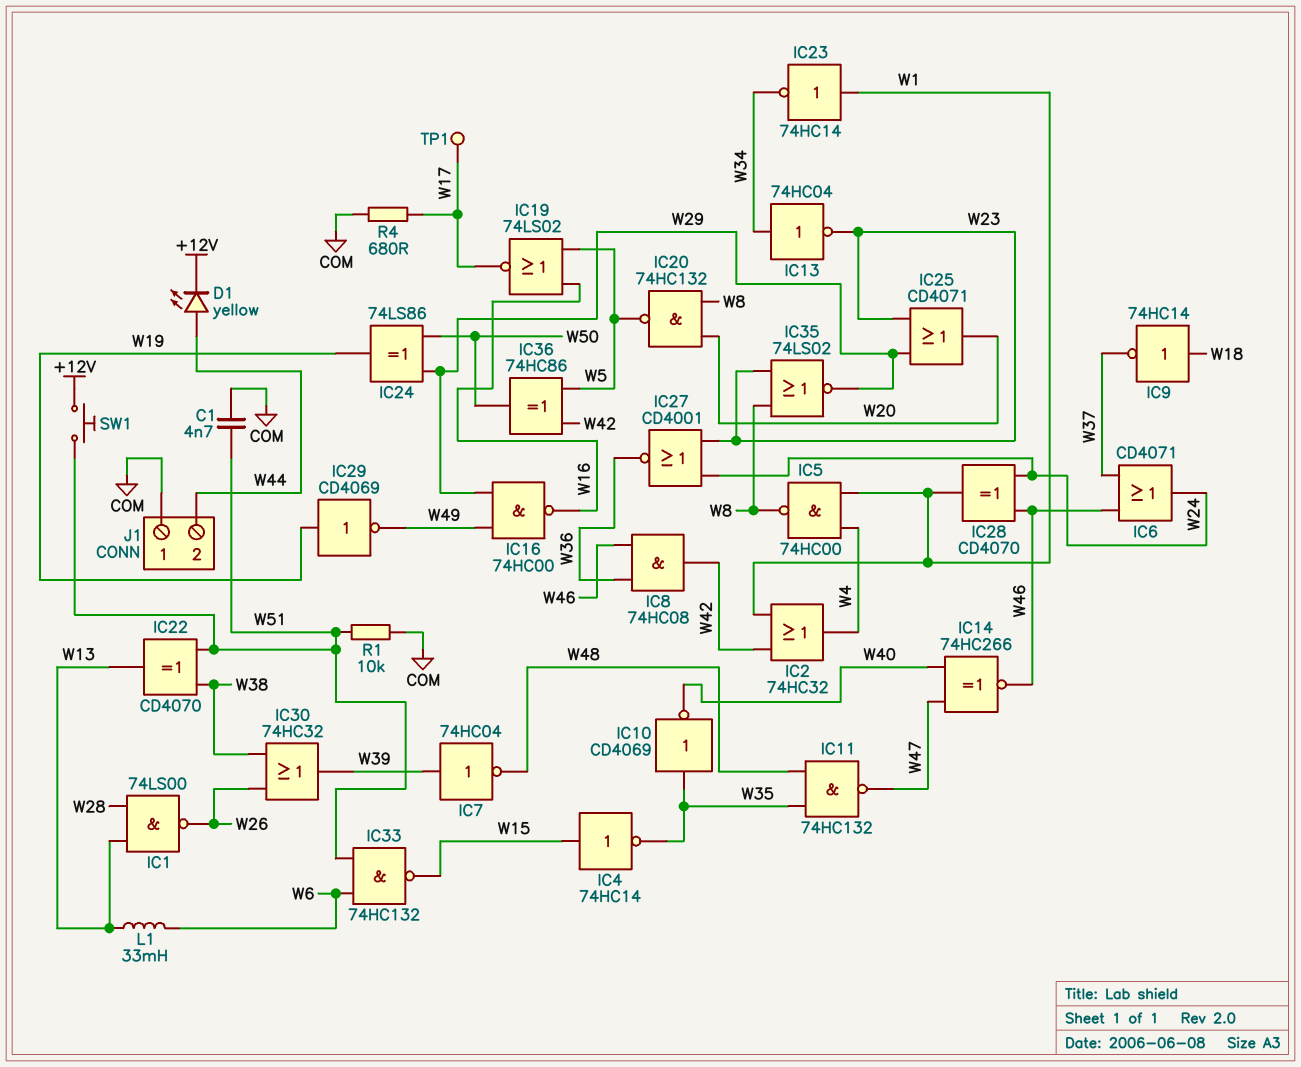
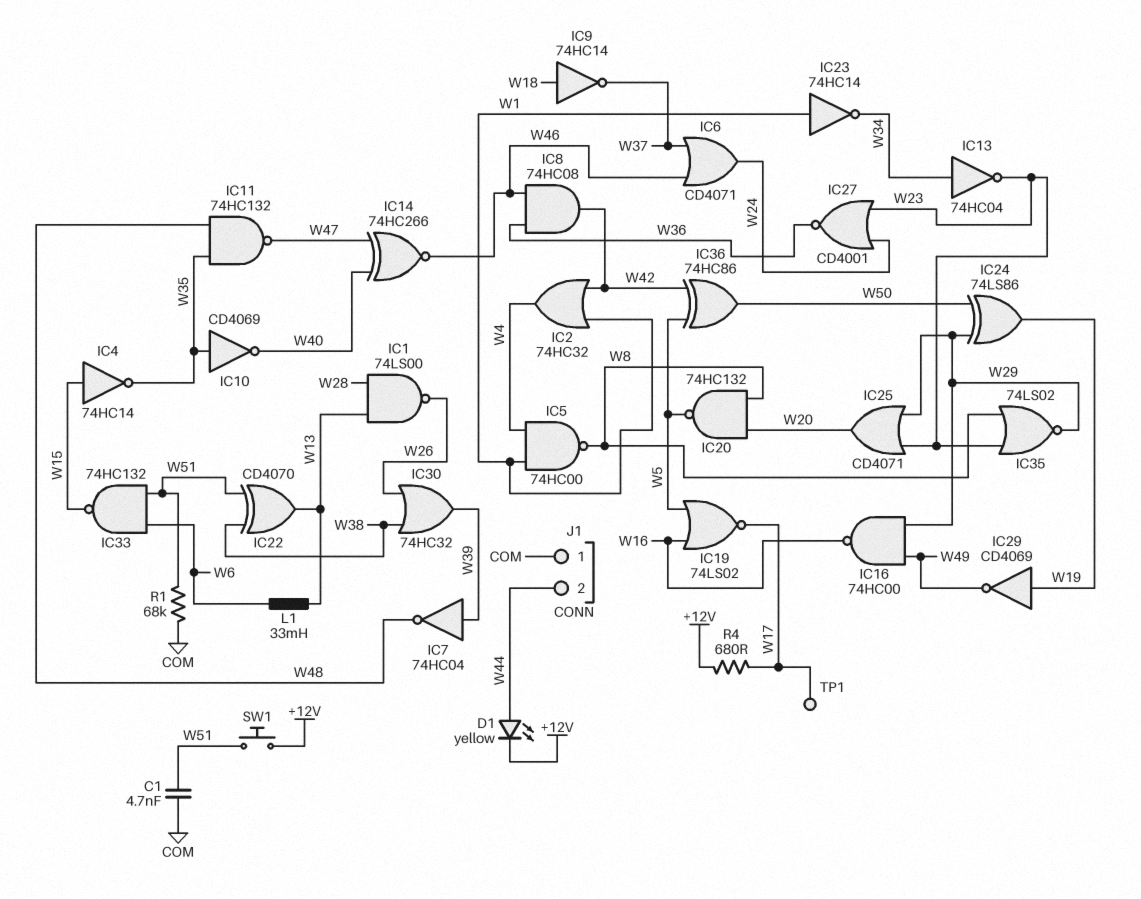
IC28: XOR CD4070 (in W24, in W46, out W1) -> none
R1: 10k (COM, W51) -> 68k (COM, W51)
R4: 680 (COM, W17) -> 680 (+12V, W17)

